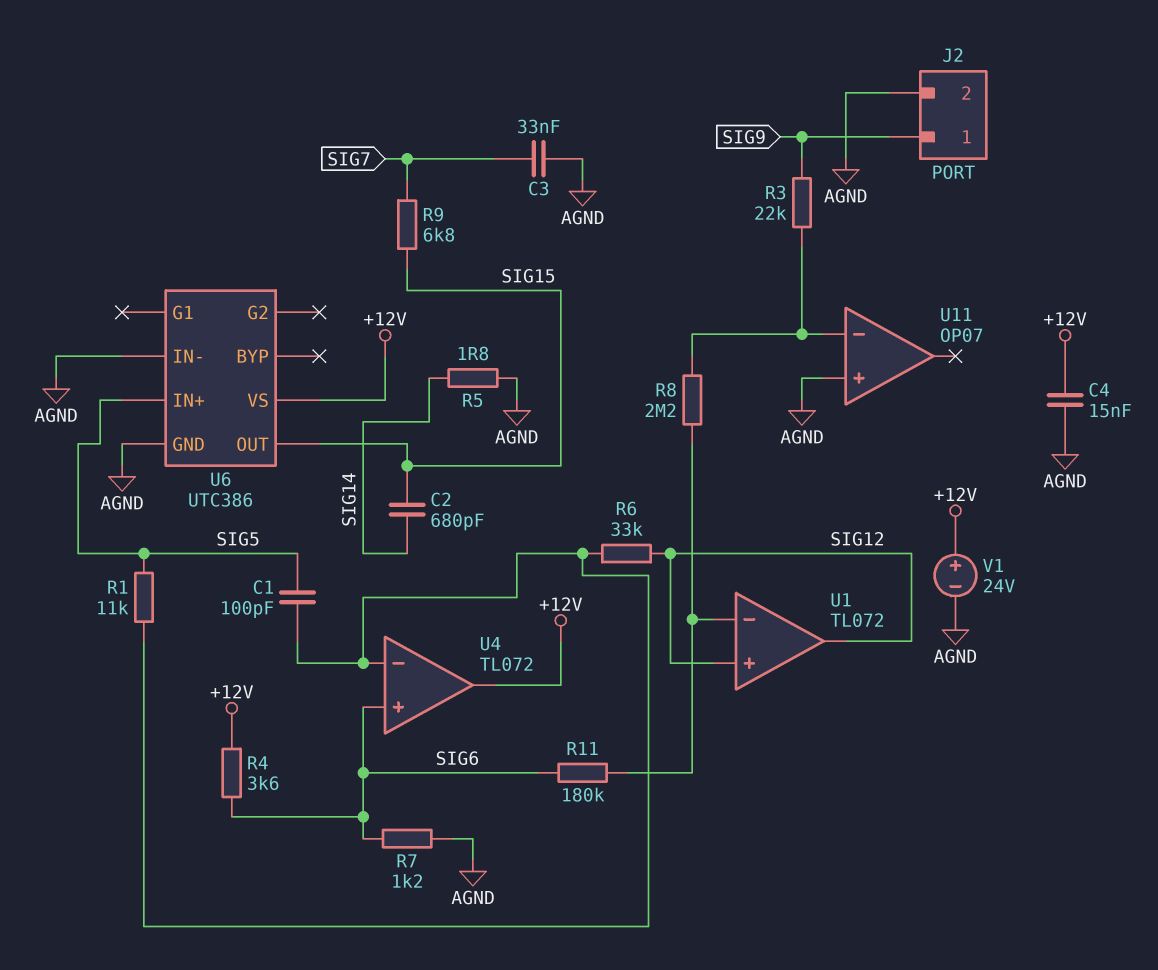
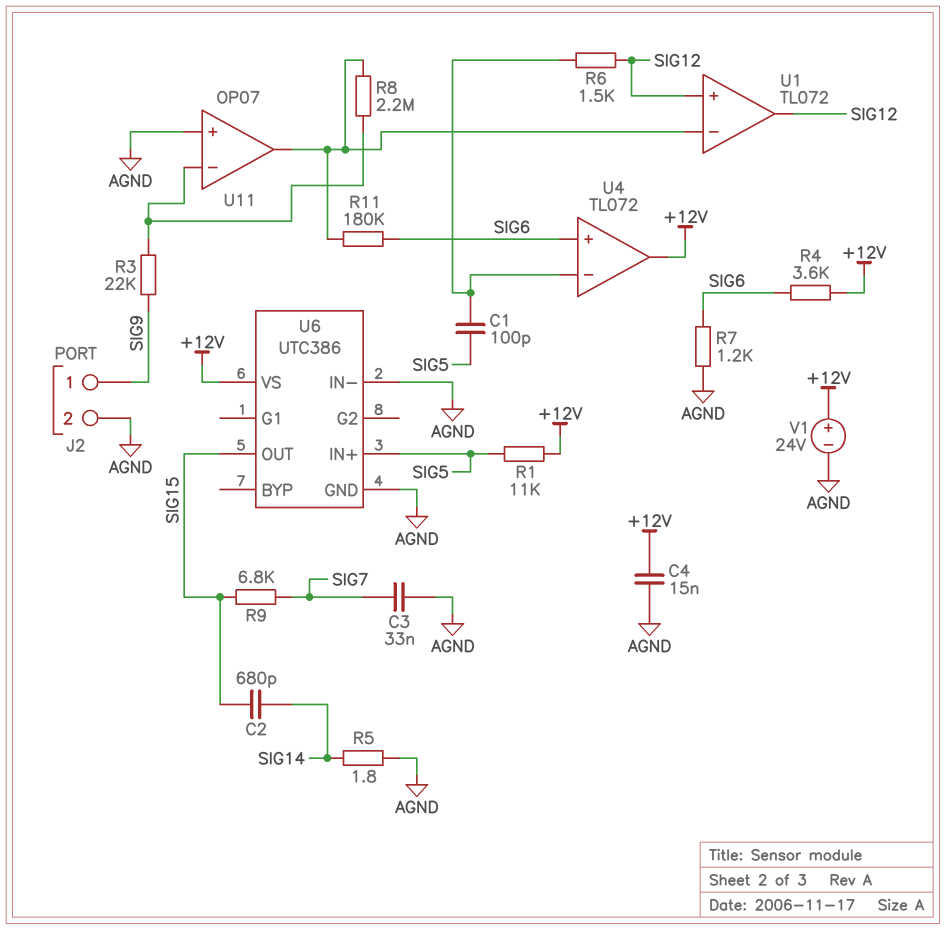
R1: 11k (SIG5, U4/in-) -> 11k (+12V, SIG5)
R6: 33k (SIG12, U4/in-) -> 1.5k (SIG12, U4/in-)
U11 pin out: none -> U1/in-

